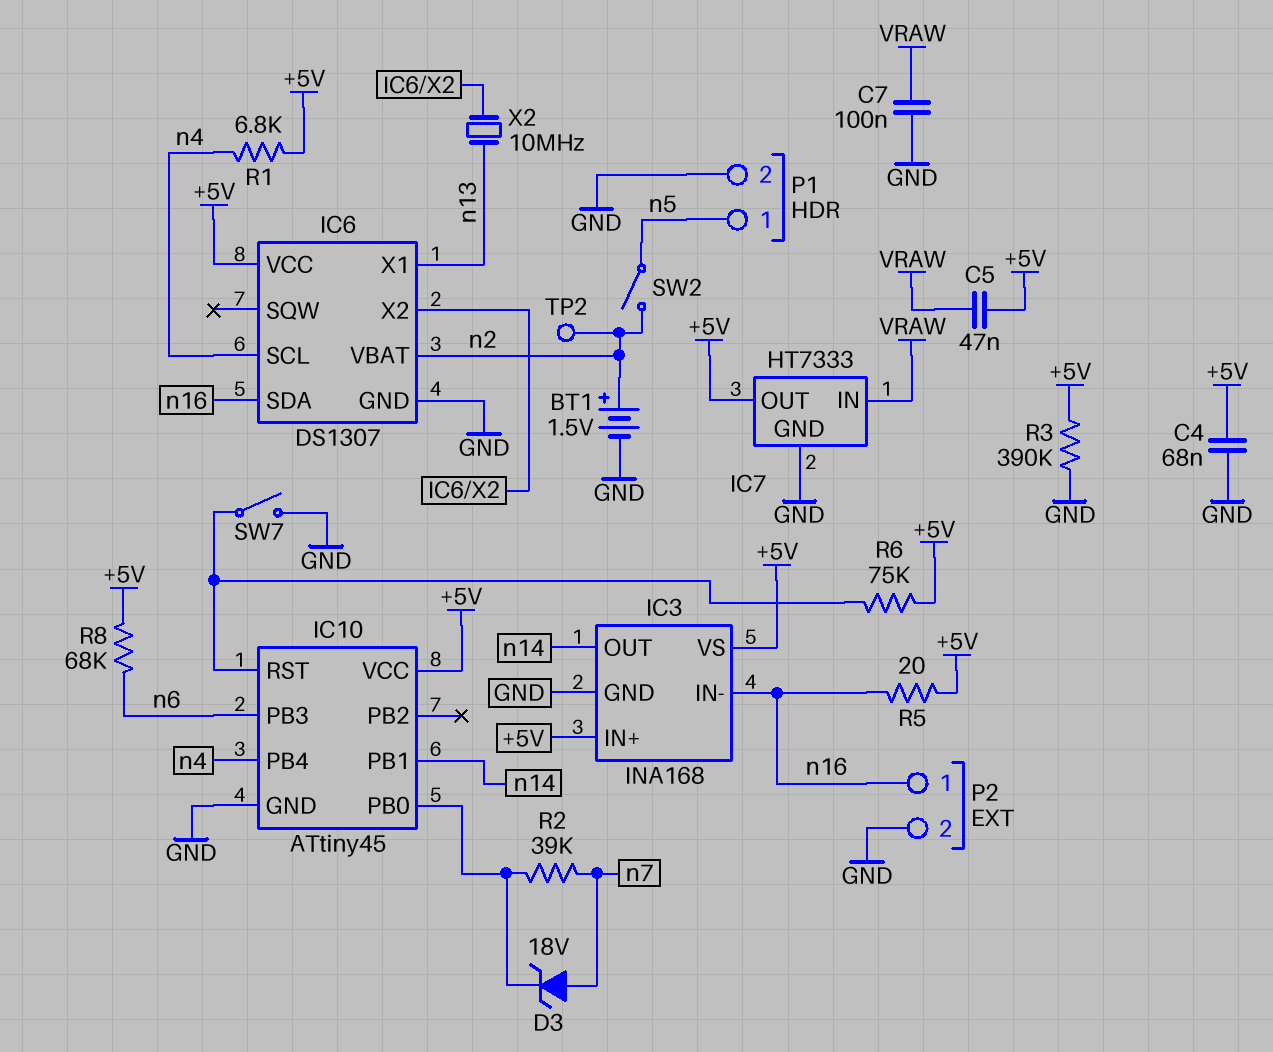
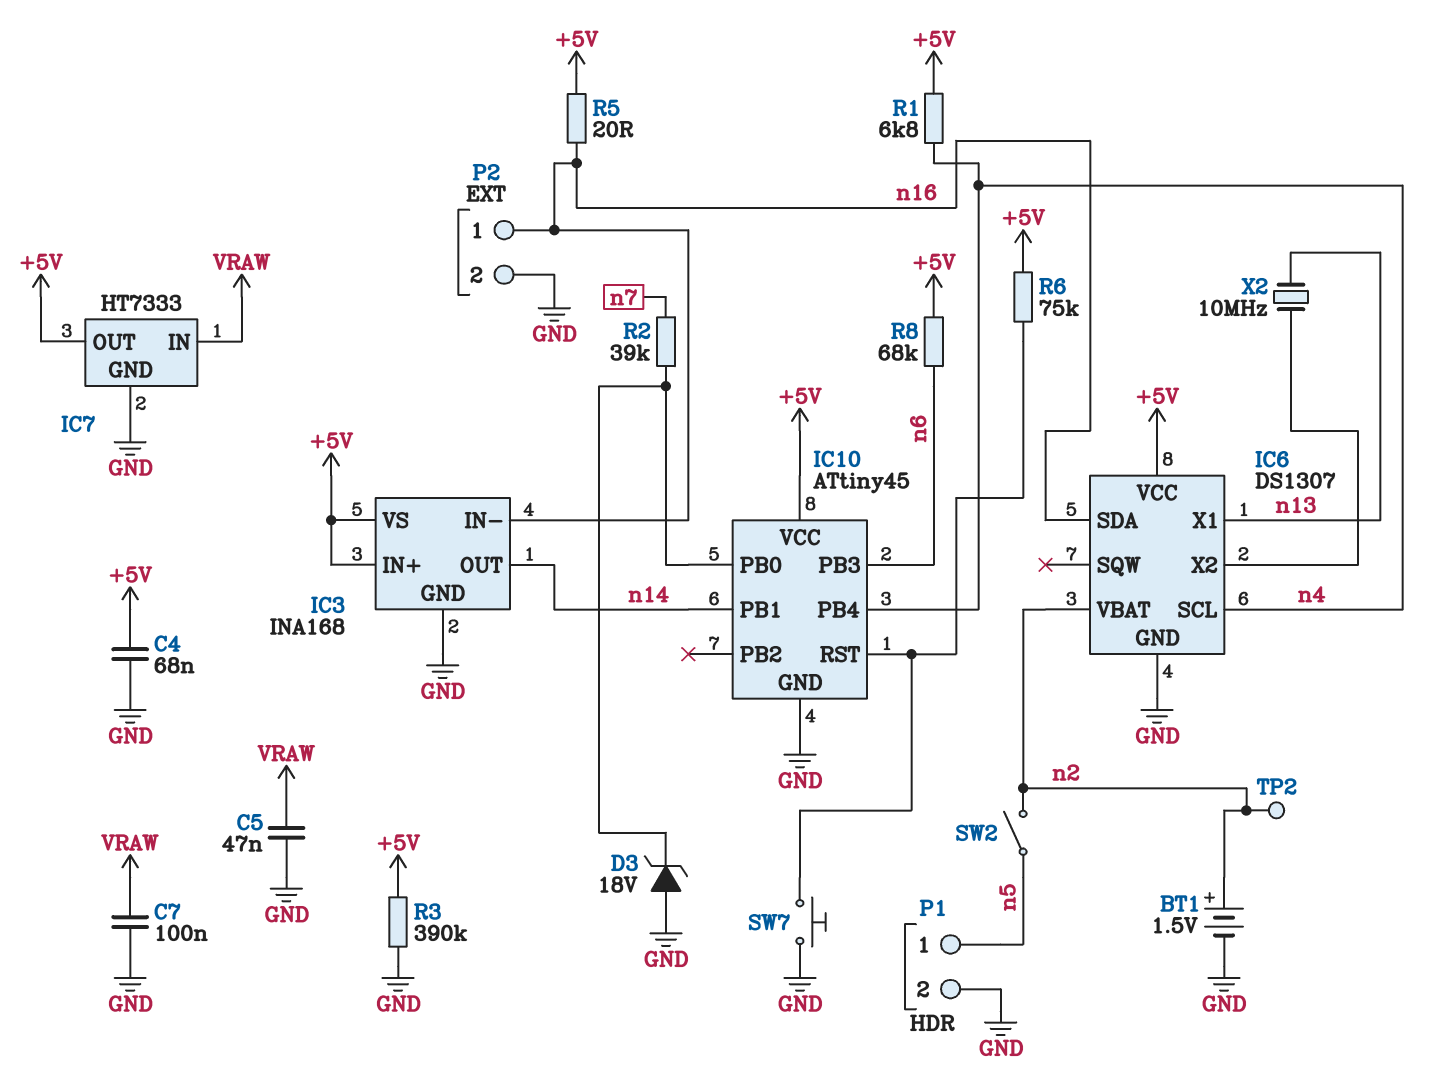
C5: 47nF (+5V, VRAW) -> 47nF (GND, VRAW)
D3: zener 18V (A n7, K IC10/PB0) -> zener 18V (A GND, K IC10/PB0)
SW7: switch (GND, IC10/RST) -> button (GND, IC10/RST)

